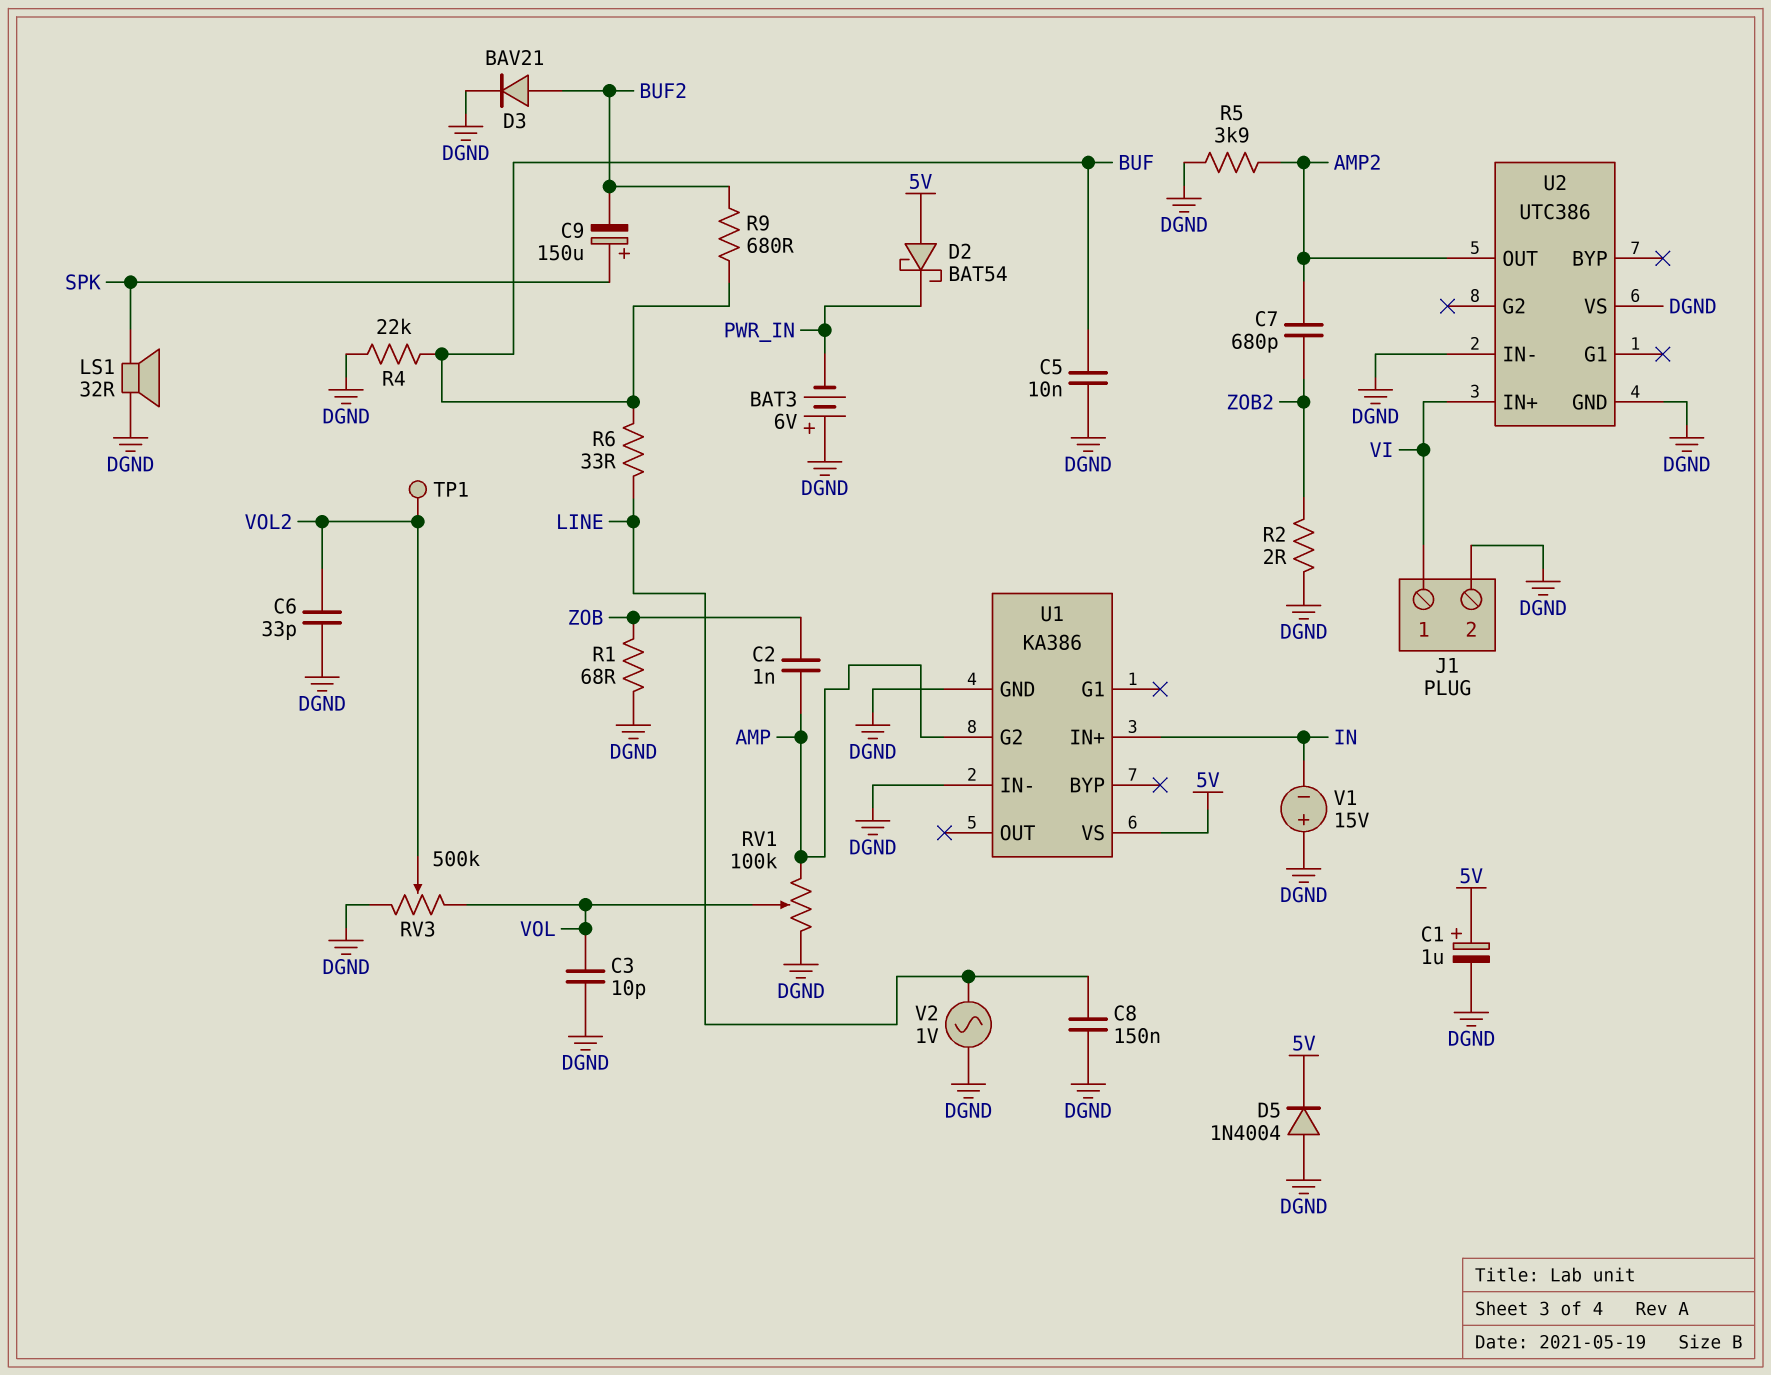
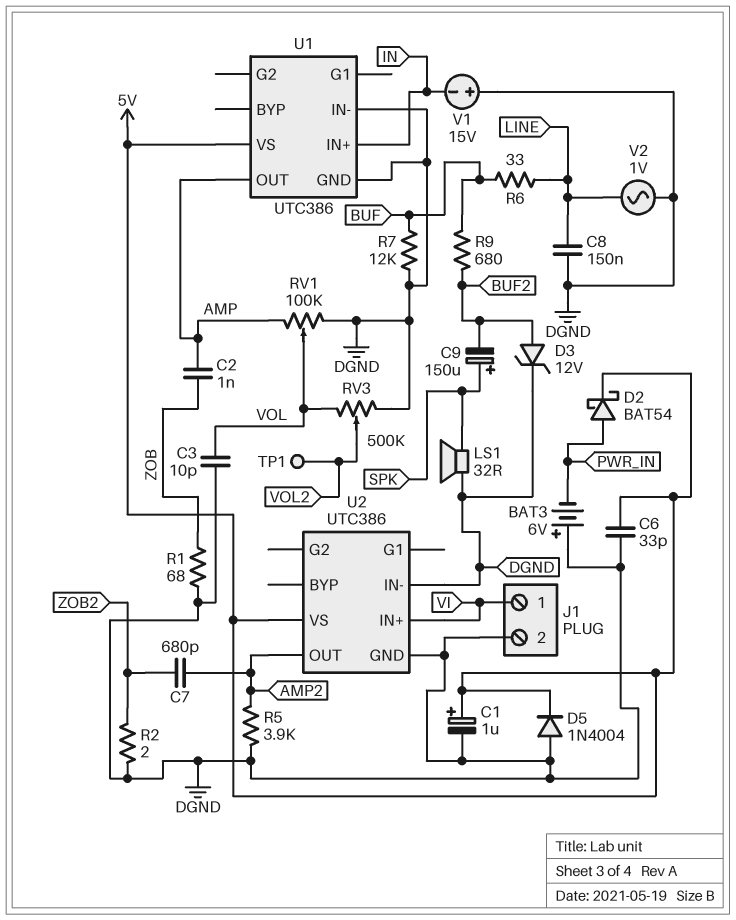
C5: 10nF (BUF, DGND) -> none
C6: 33pF (DGND, VOL2) -> 33pF (5V, DGND)
D2: schottky BAT54 (A 5V, K PWR_IN) -> schottky BAT54 (A PWR_IN, K 5V)
D3: diode BAV21 (A BUF2, K DGND) -> zener 12V (A BUF2, K DGND)
R4: 22k (BUF, DGND) -> none
R7: none -> 12k (BUF, DGND)
U1: KA386 -> UTC386
U1 pin G2: AMP -> none
U1 pin OUT: none -> AMP
U2 pin VS: DGND -> 5V

